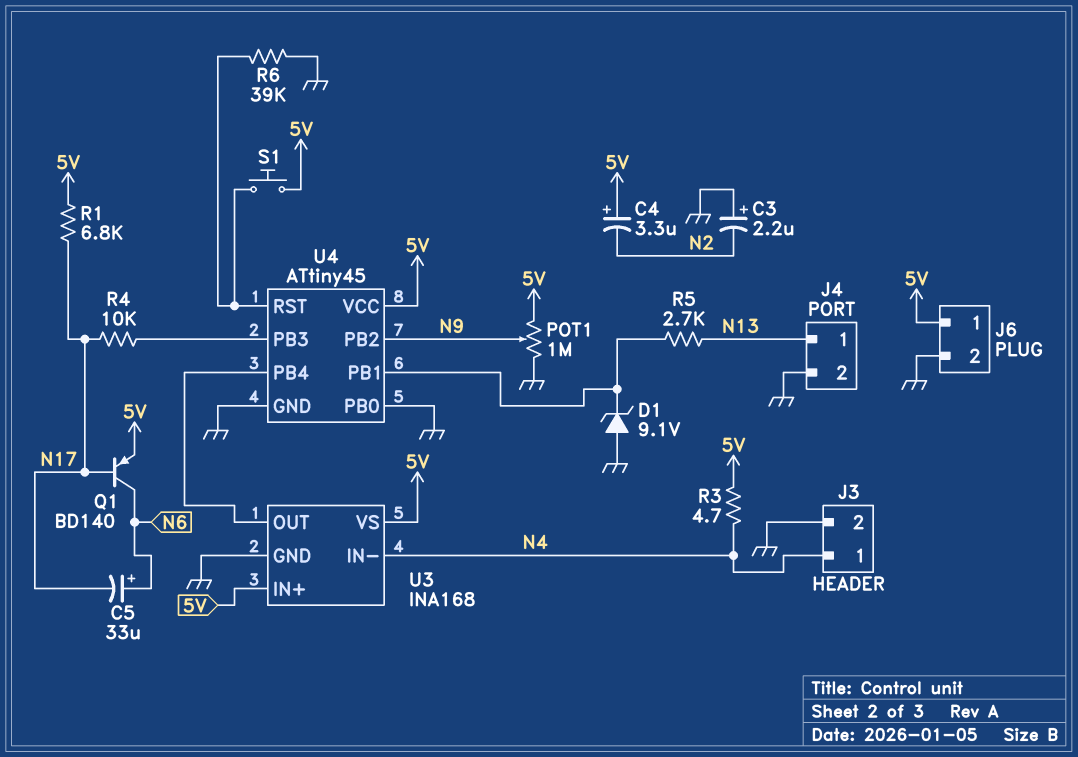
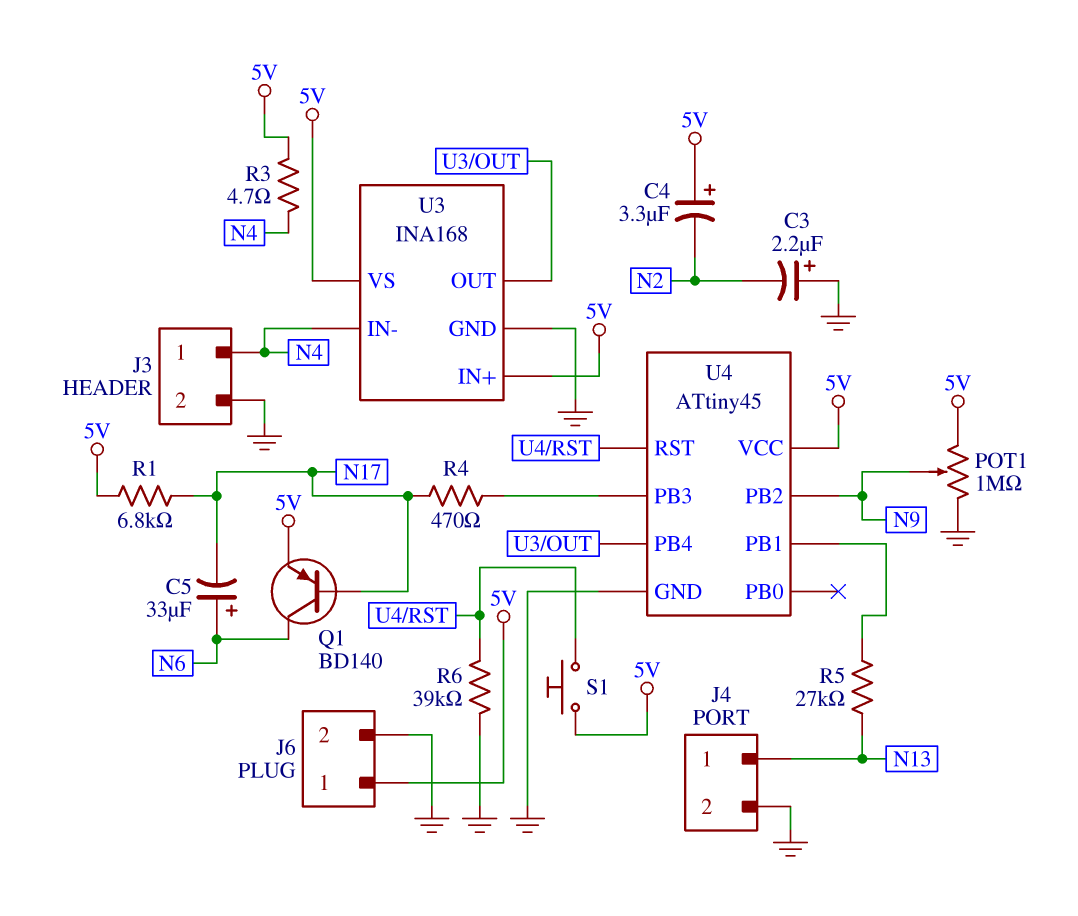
D1: zener 9.1V (A GND, K U4/PB1) -> none
R4: 10k (N17, U4/PB3) -> 470 (N17, U4/PB3)
R5: 2.7k (N13, U4/PB1) -> 27k (N13, U4/PB1)
U4 pin PB0: GND -> none

